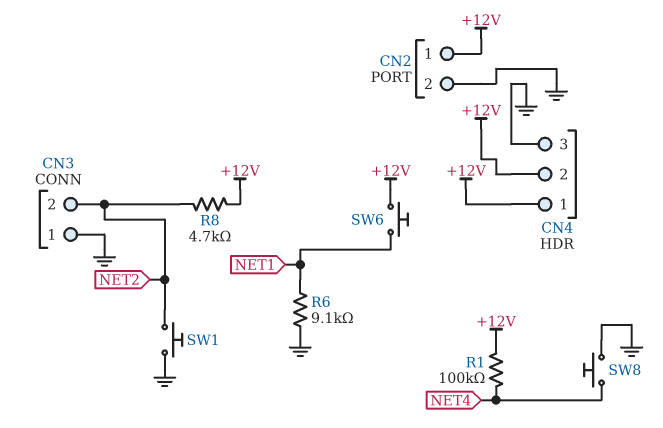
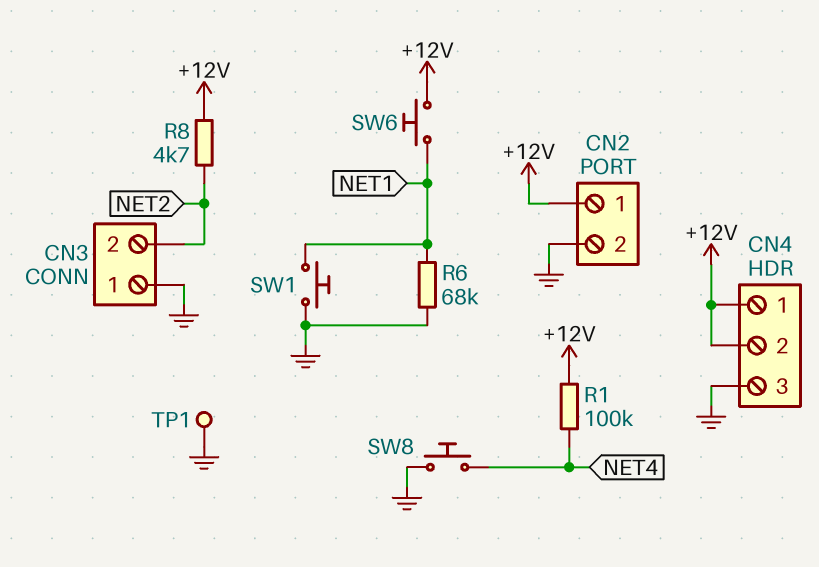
R6: 9.1k (GND, NET1) -> 68k (GND, NET1)
SW1: button (GND, NET2) -> button (GND, NET1)
TP1: none -> test point (GND)

